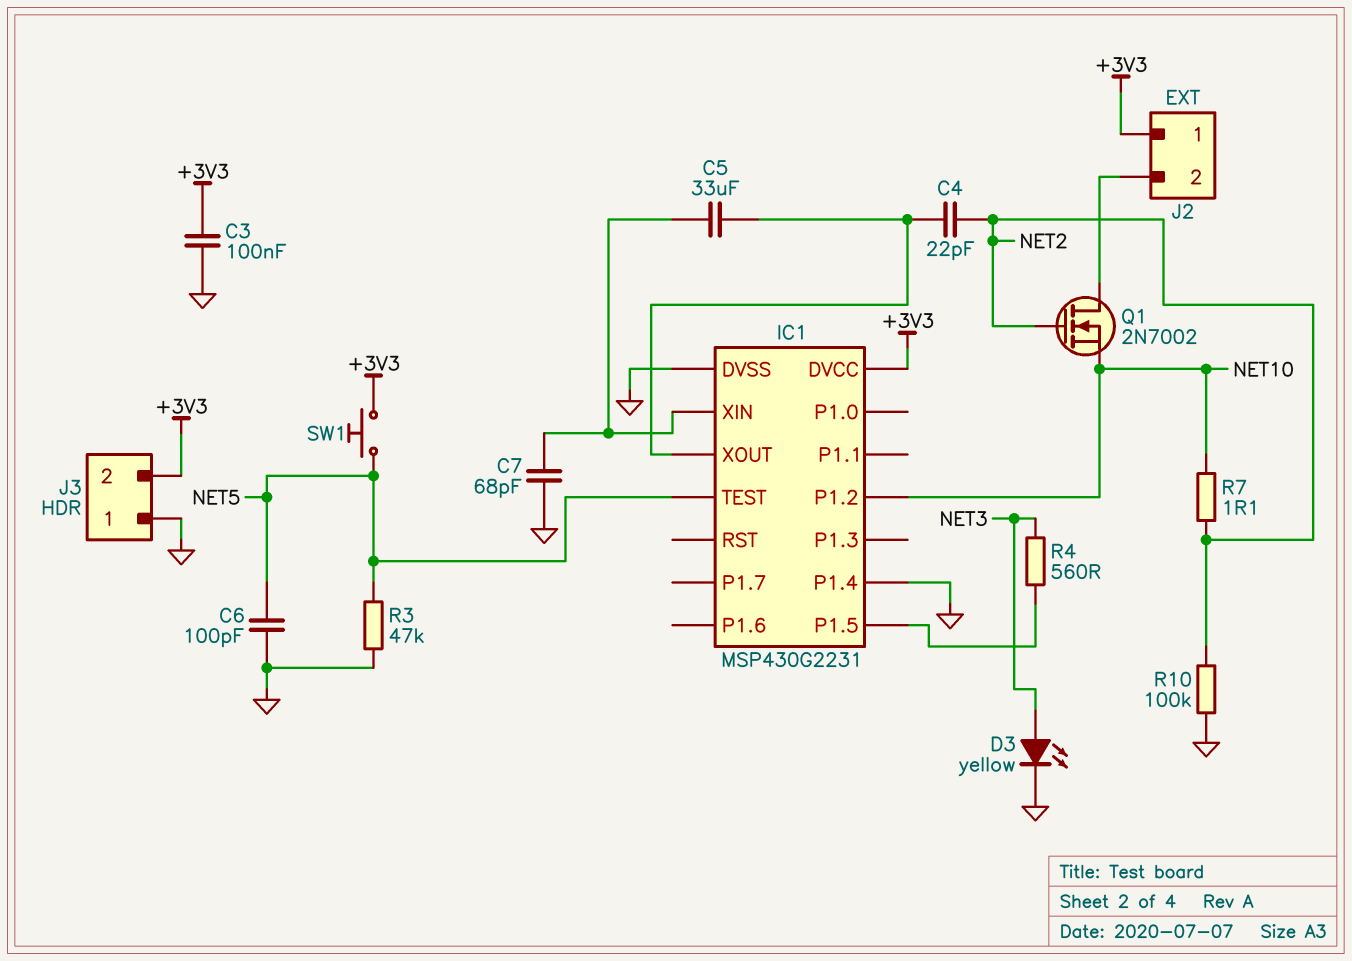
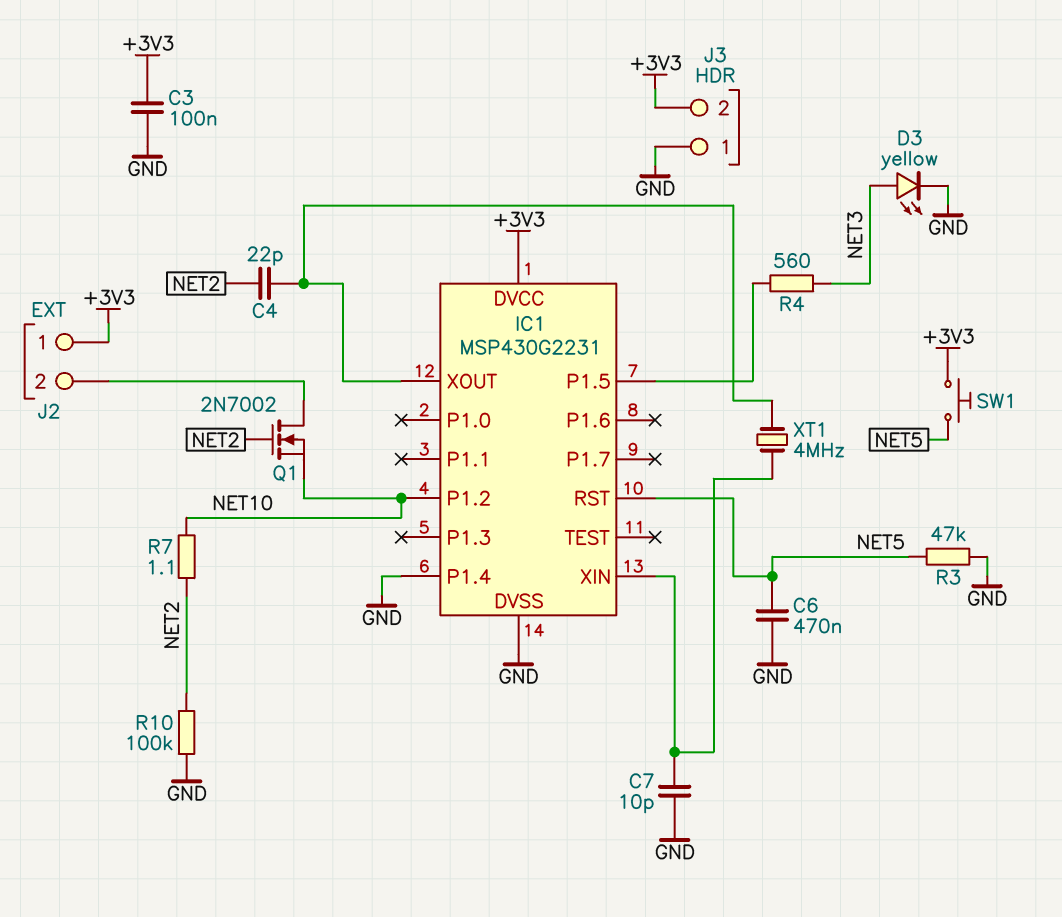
C5: 33uF (IC1/XIN, IC1/XOUT) -> none
C6: 100pF (GND, NET5) -> 470nF (GND, NET5)
C7: 68pF (GND, IC1/XIN) -> 10pF (GND, IC1/XIN)
IC1 pin RST: none -> NET5
IC1 pin TEST: NET5 -> none
XT1: none -> 4MHz (IC1/XIN, IC1/XOUT)

